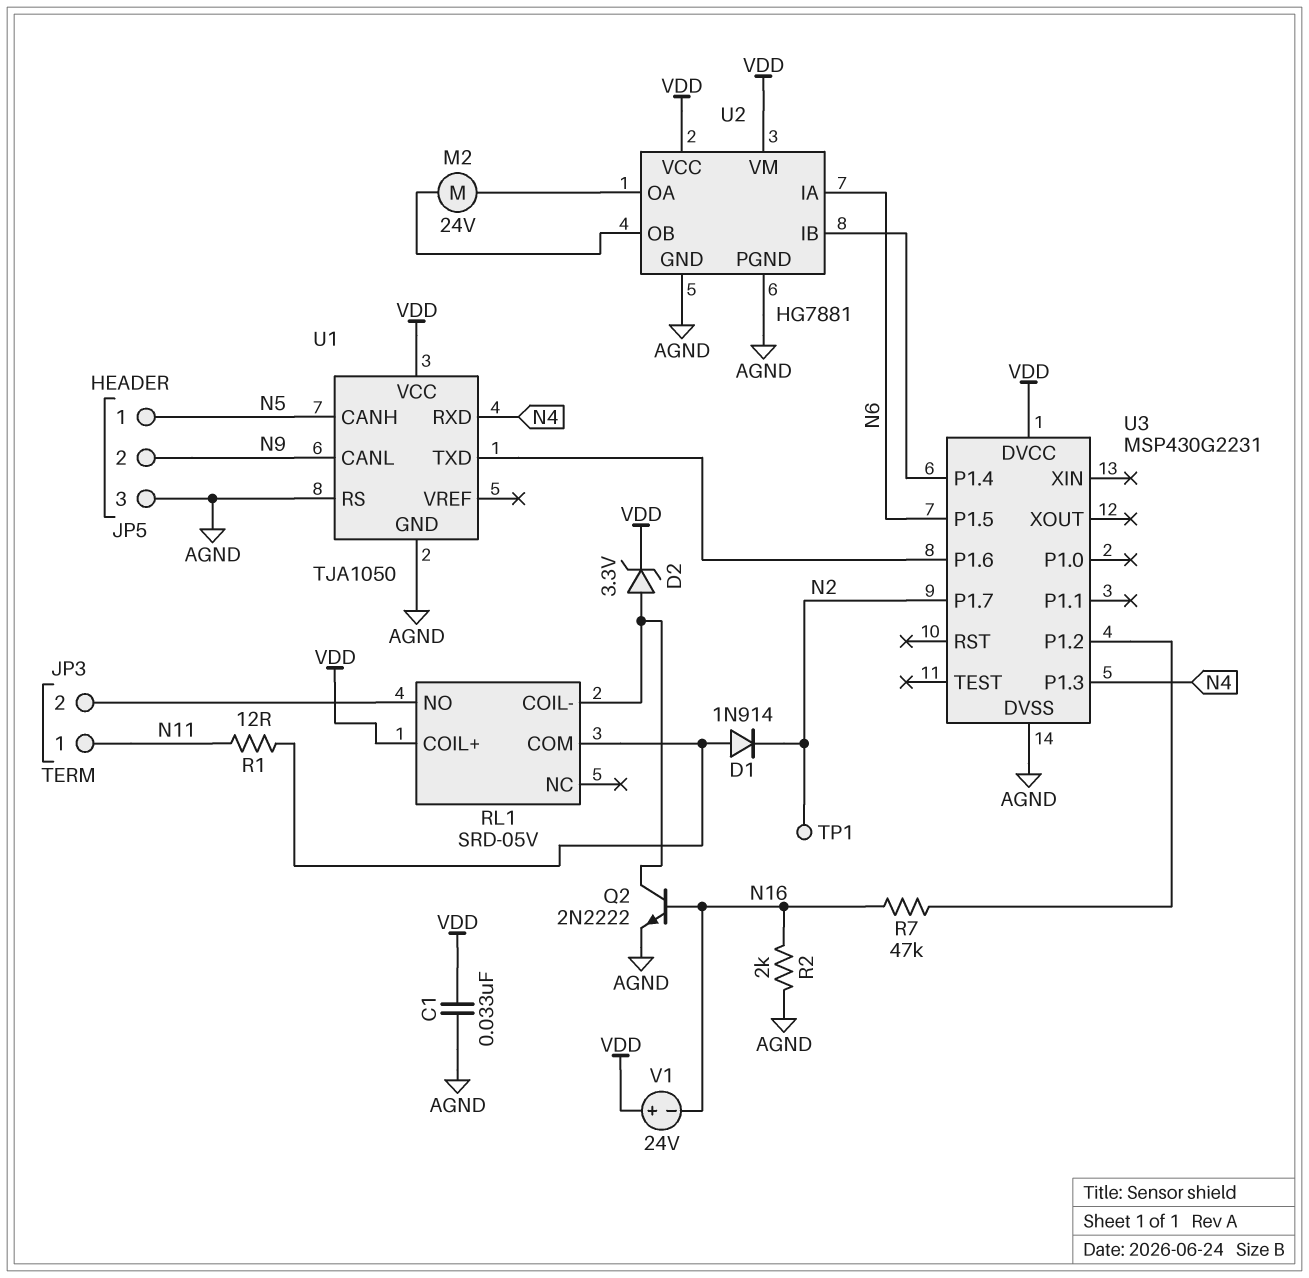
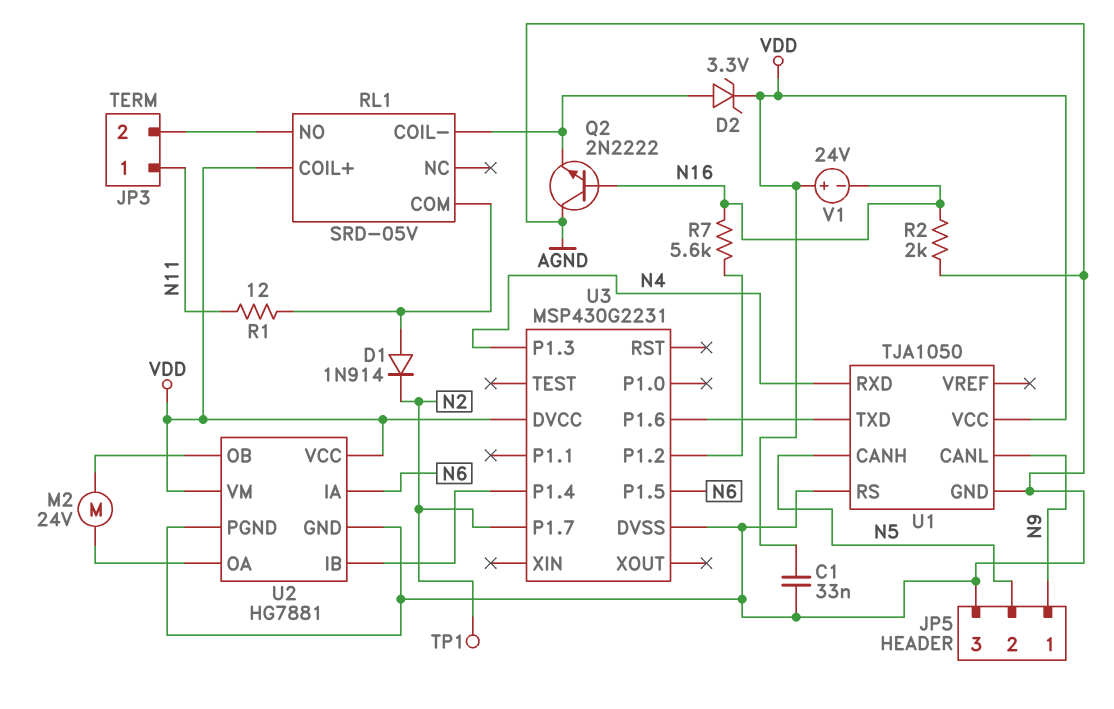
JP5 pin 1: N5 -> N9
JP5 pin 2: N9 -> N5
Q2: NPN 2N2222 (B N16, C RL1/COIL-, E AGND) -> NPN 2N2222 (B N16, C AGND, E RL1/COIL-)
R7: 47k (N16, U3/P1.2) -> 5.6k (N16, U3/P1.2)

